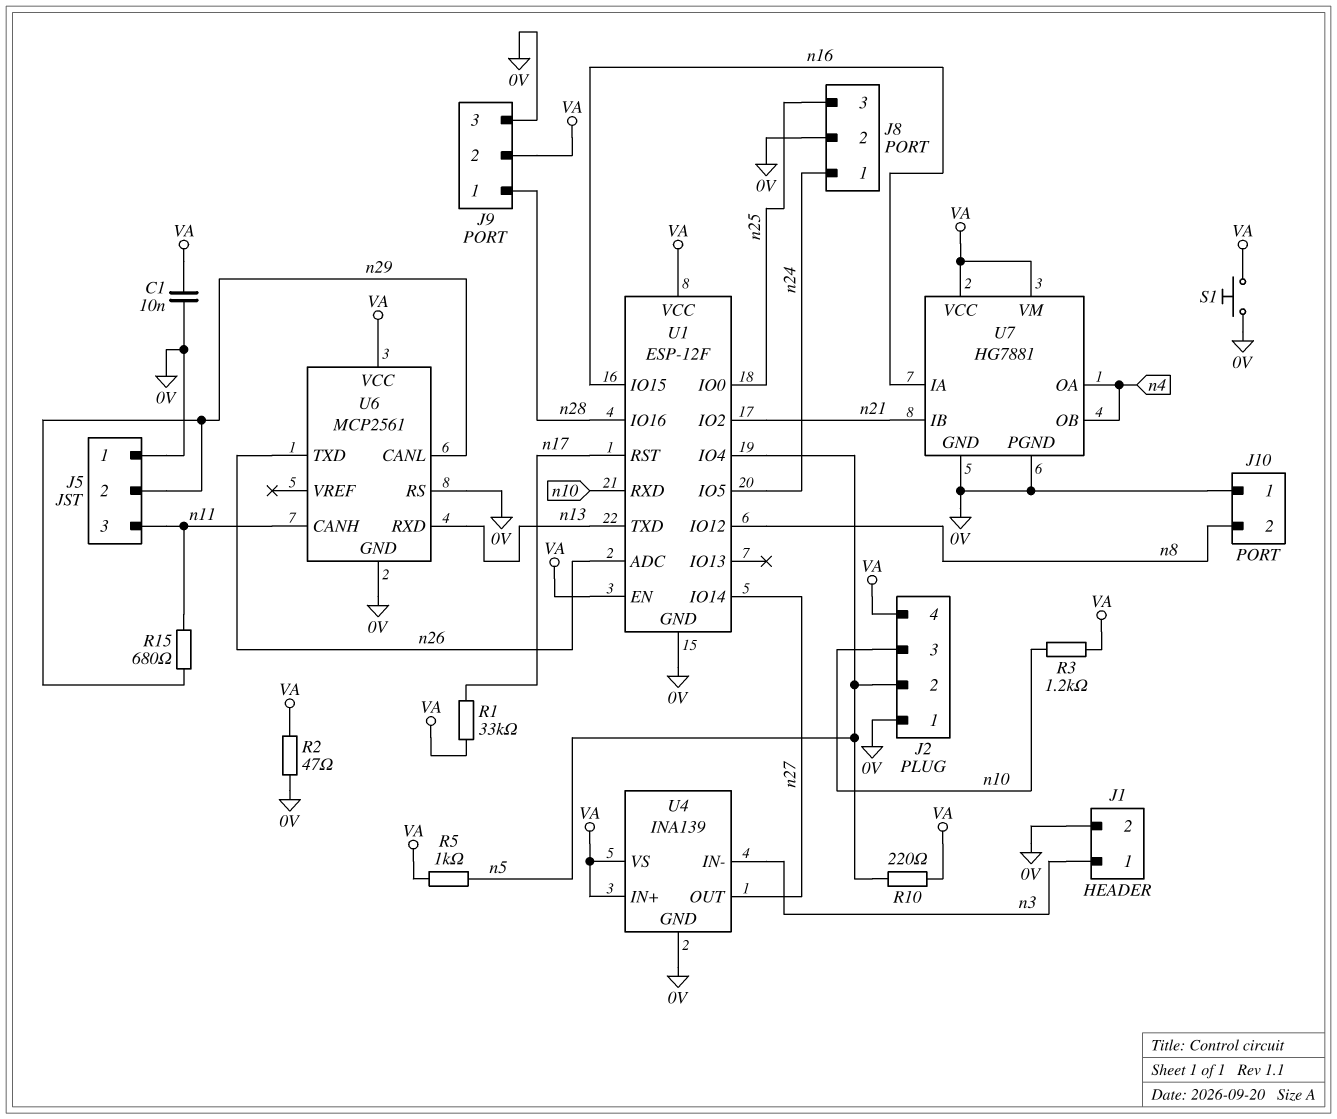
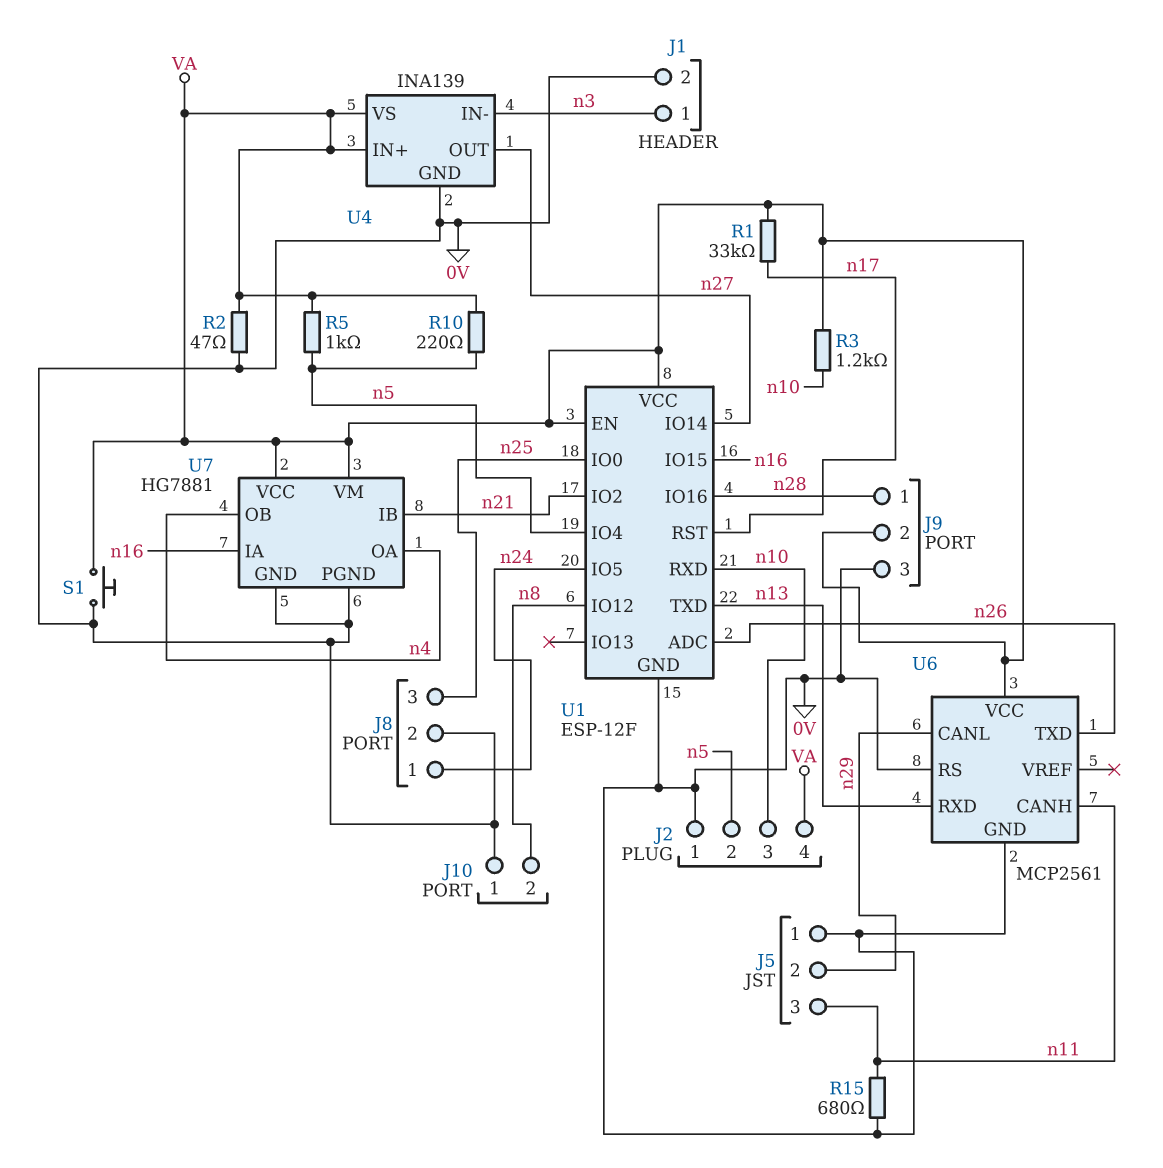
C1: 10nF (0V, VA) -> none
R15: 680 (n11, n29) -> 680 (0V, n11)

